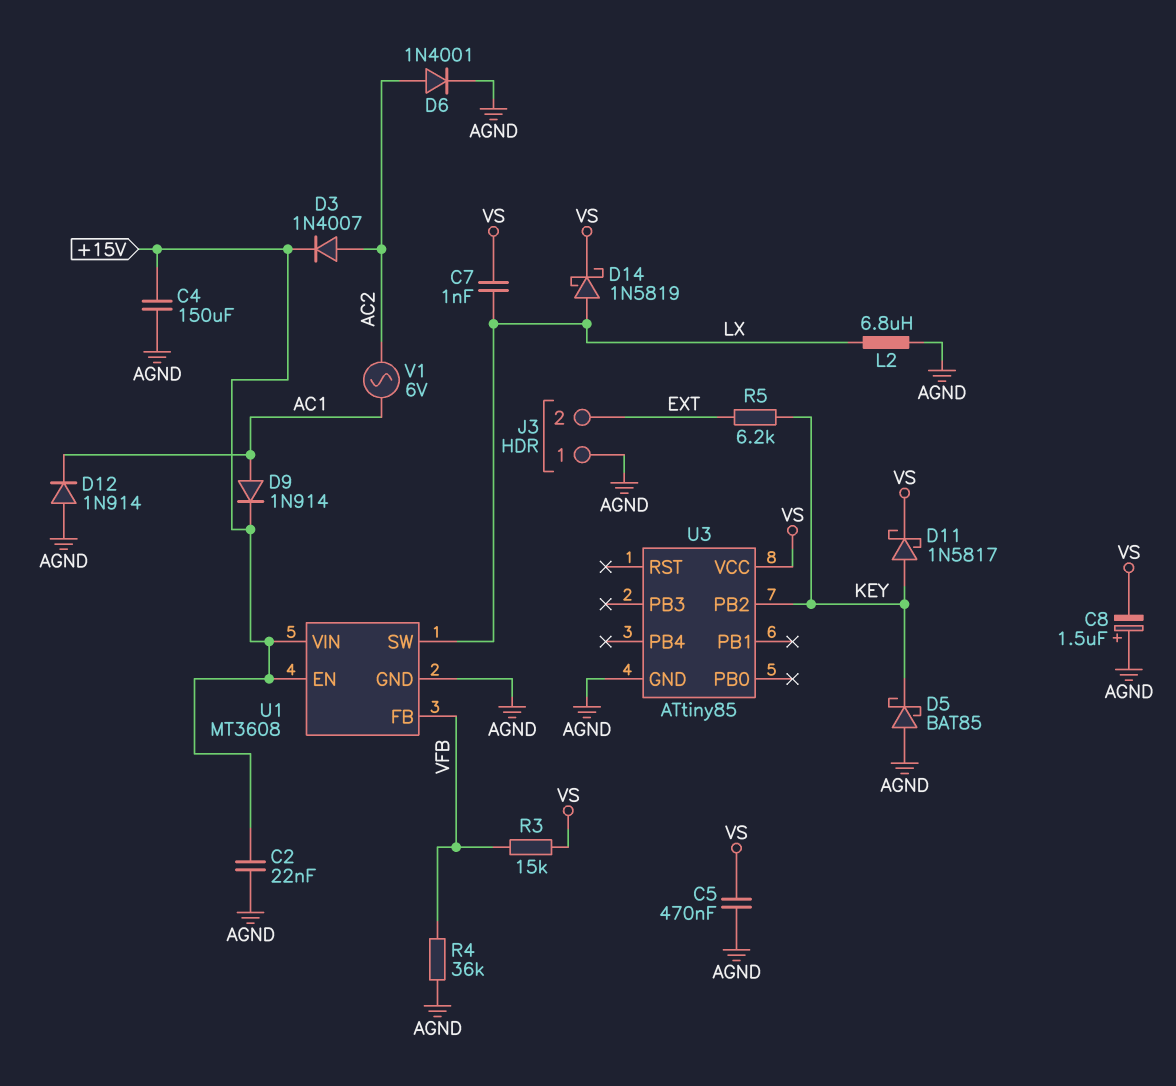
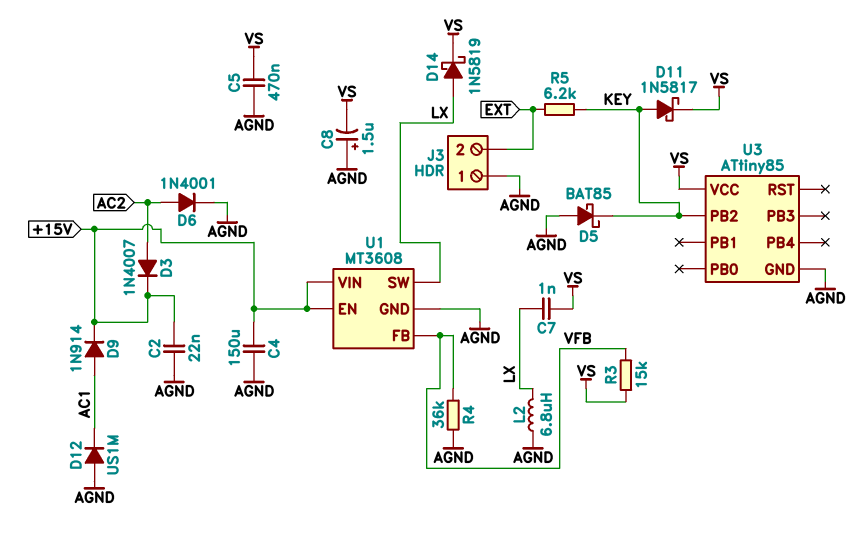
D12: diode 1N914 (A AGND, K AC1) -> diode US1M (A AGND, K AC1)
V1: AC 6V (AC1, AC2) -> none

